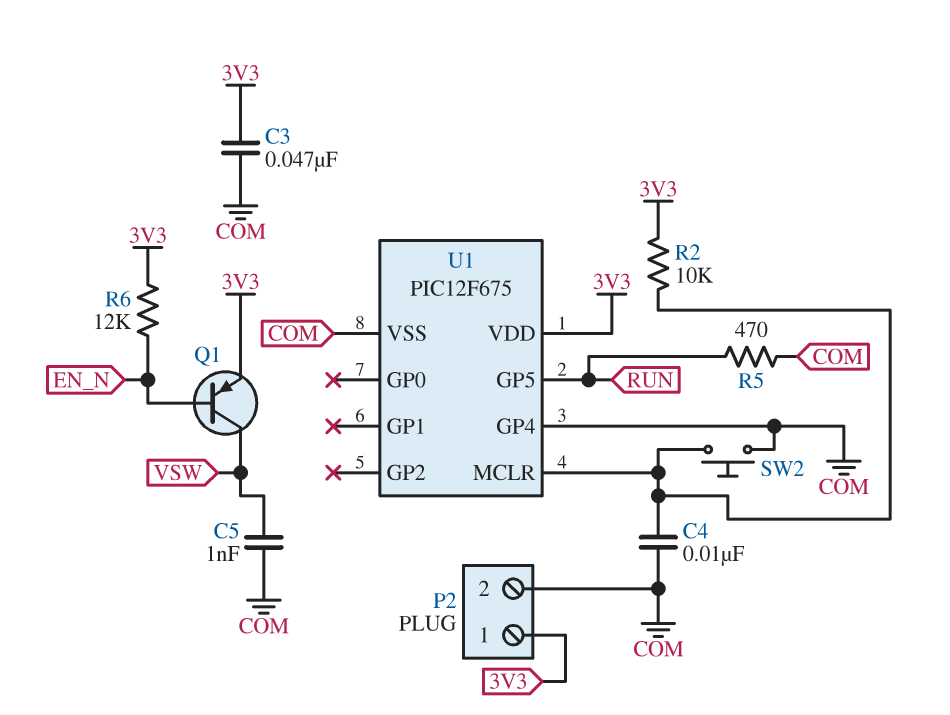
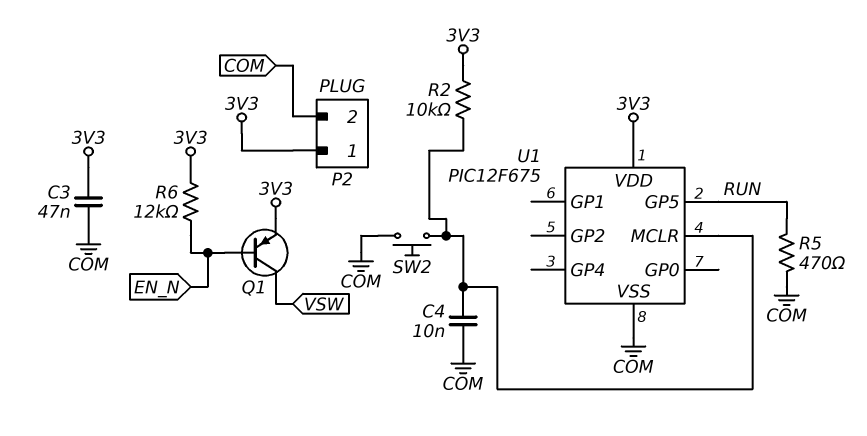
C5: 1nF (COM, VSW) -> none
U1 pin GP4: COM -> none

